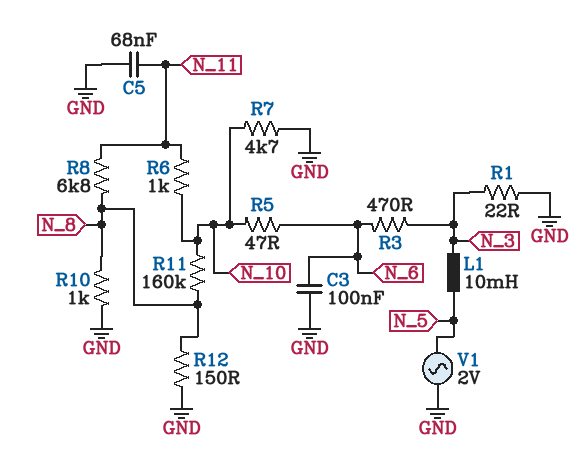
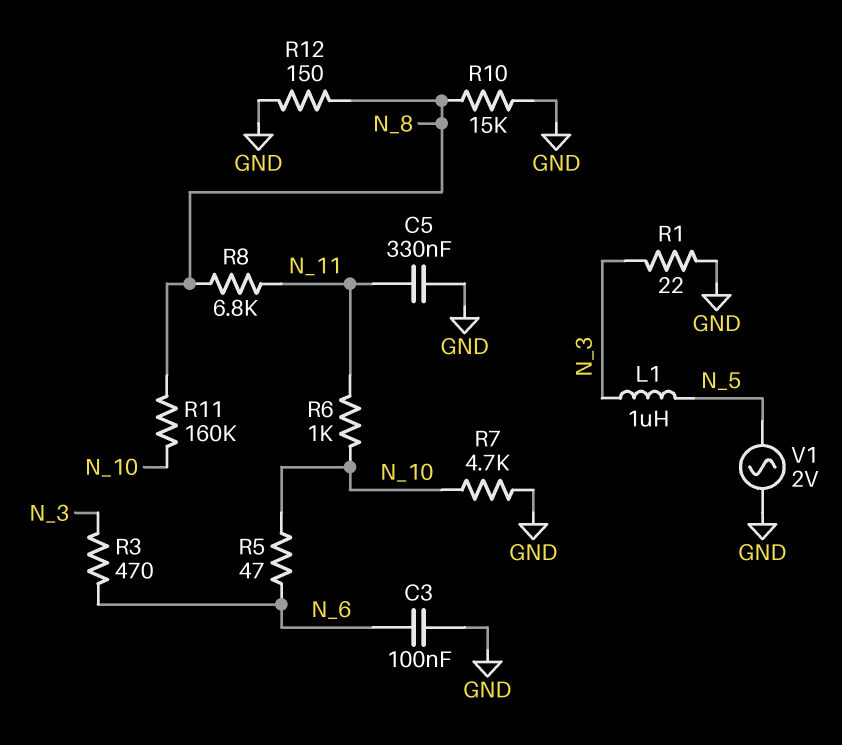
C5: 68nF (GND, N_11) -> 330nF (GND, N_11)
L1: 10mH (N_3, N_5) -> 1uH (N_3, N_5)
R10: 1k (GND, N_8) -> 15k (GND, N_8)

